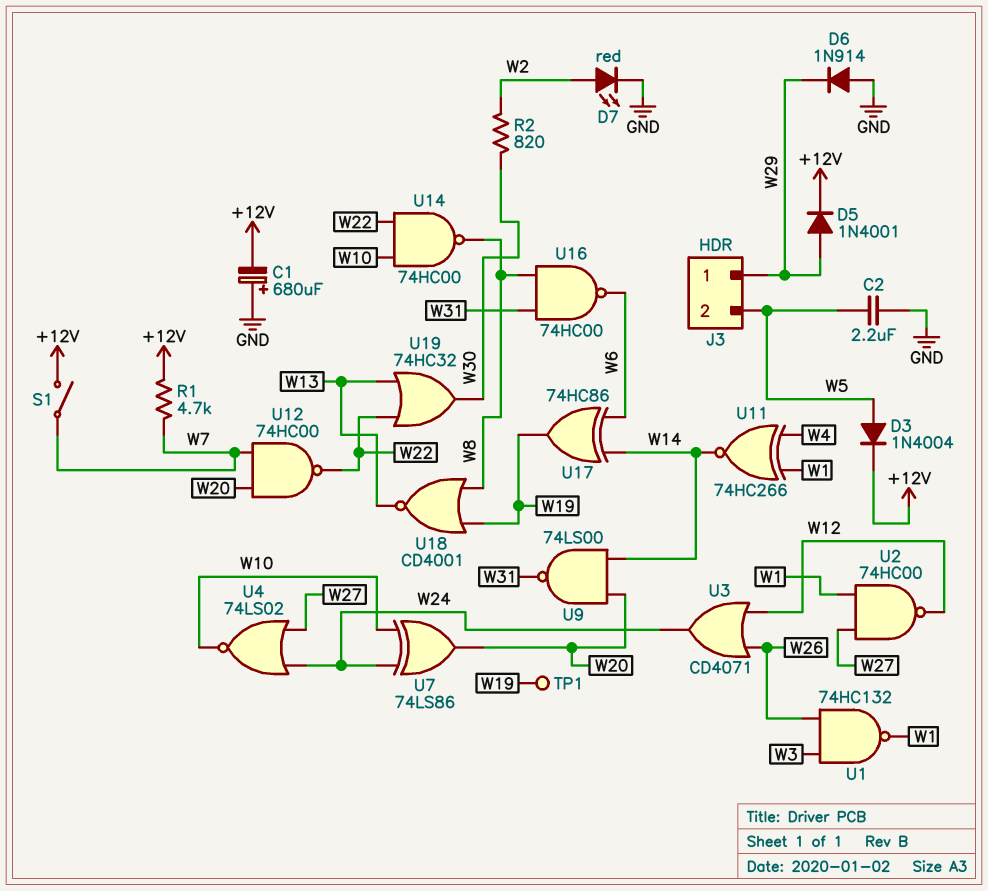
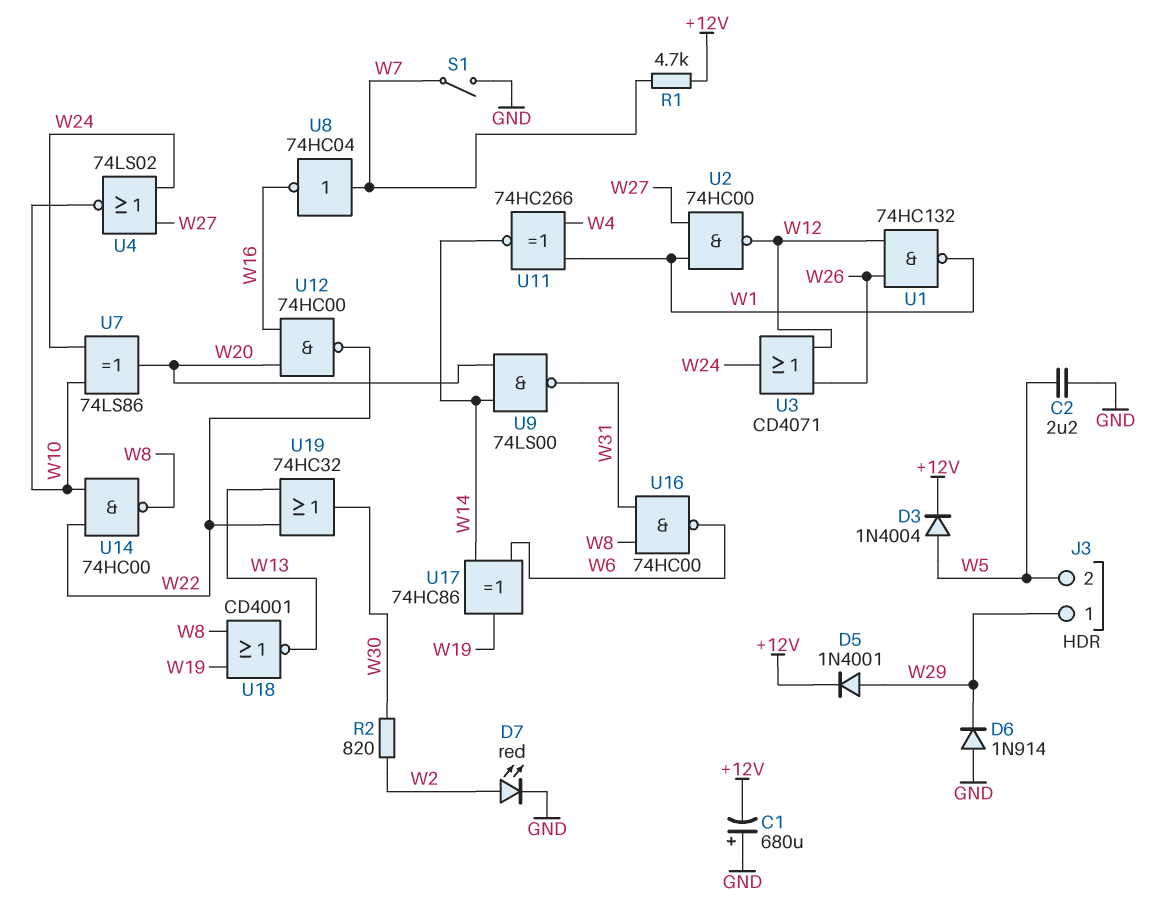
S1: switch (+12V, W7) -> switch (GND, W7)
TP1: test point (W19) -> none
U1: NAND 74HC132 (in W3, in W26, out W1) -> NAND 74HC132 (in W12, in W26, out W1)
U8: none -> NOT 74HC04 (in W7, out W16)
U12: NAND 74HC00 (in W7, in W20, out W22) -> NAND 74HC00 (in W16, in W20, out W22)

